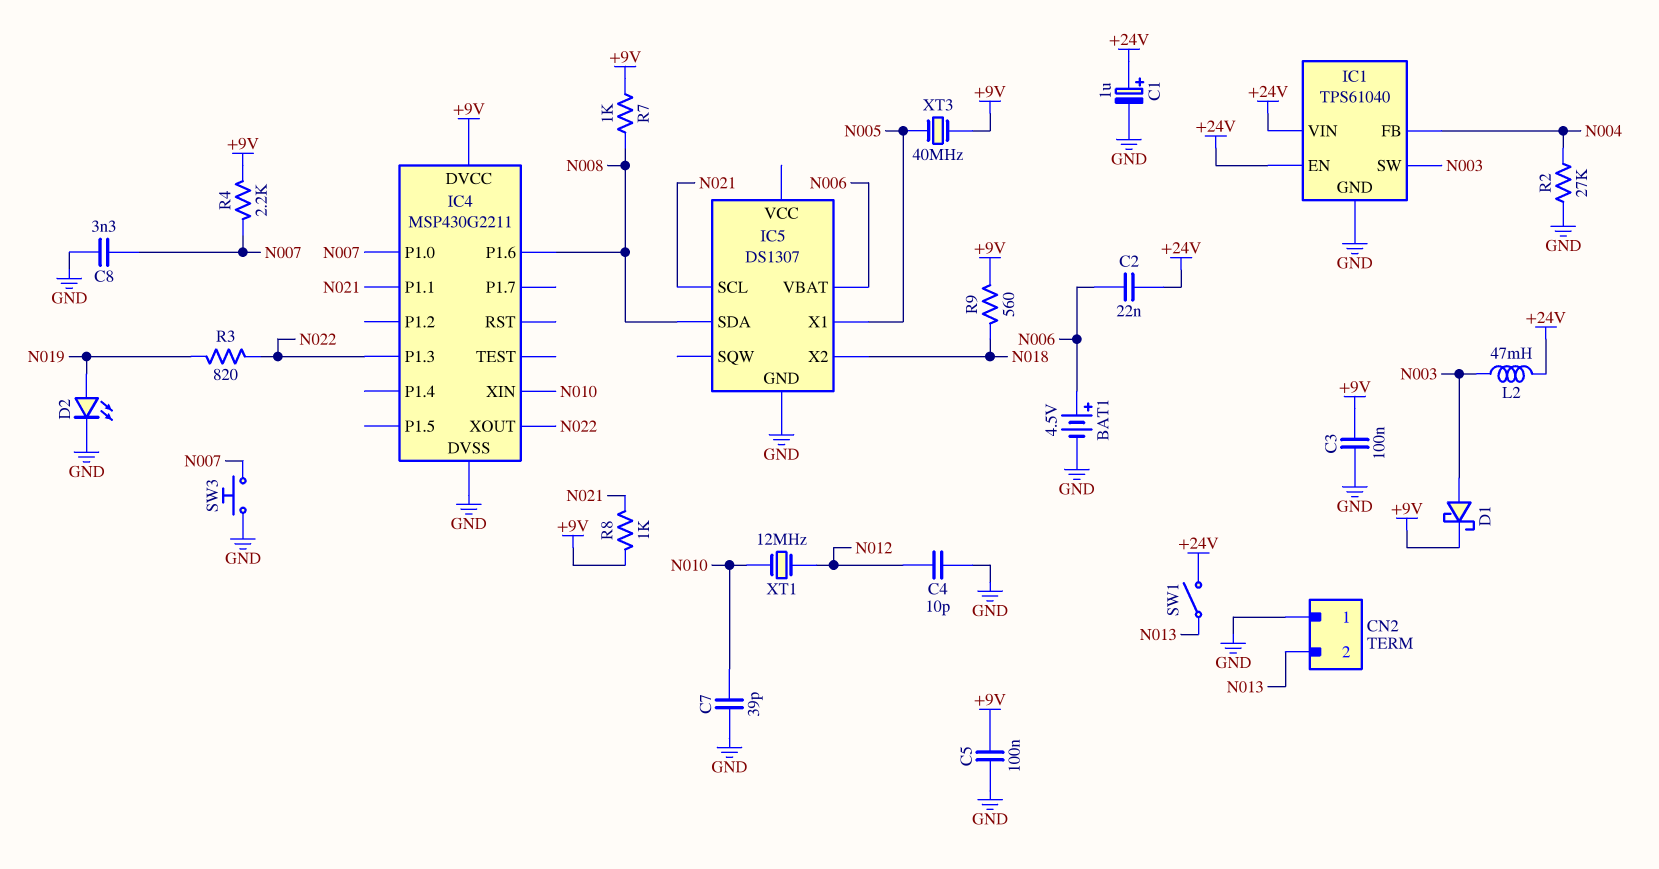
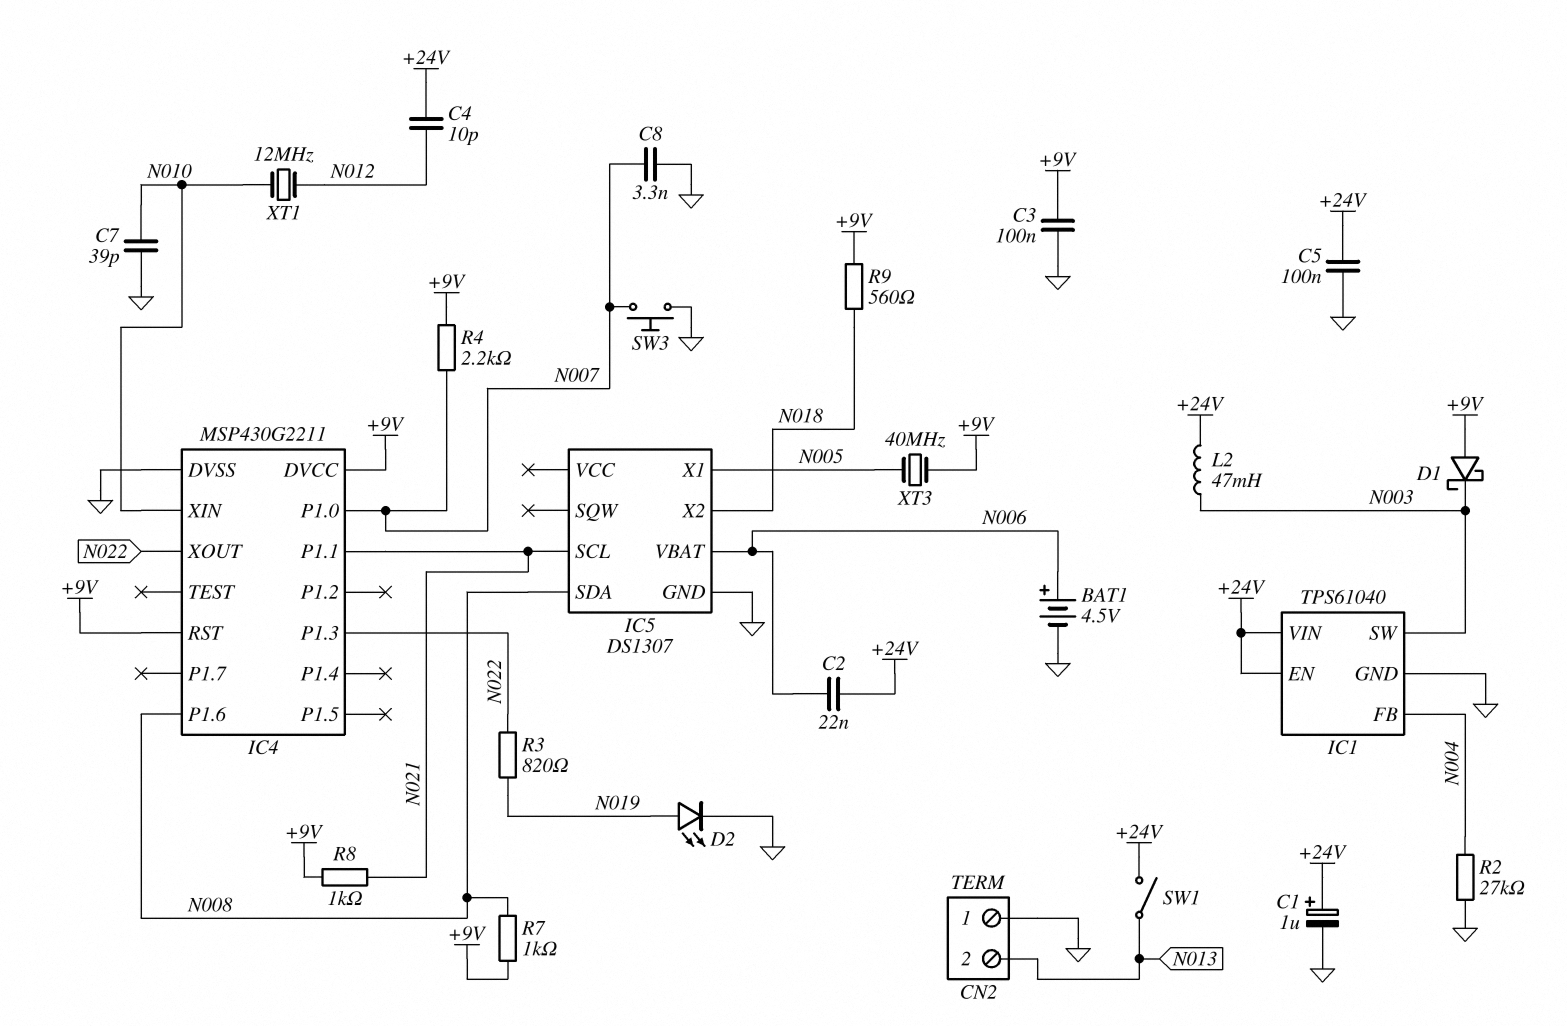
C4: 10pF (GND, N012) -> 10pF (+24V, N012)
C5: 100nF (+9V, GND) -> 100nF (+24V, GND)
D1: schottky (A N003, K +9V) -> schottky (A +9V, K N003)
IC4 pin RST: none -> +9V

